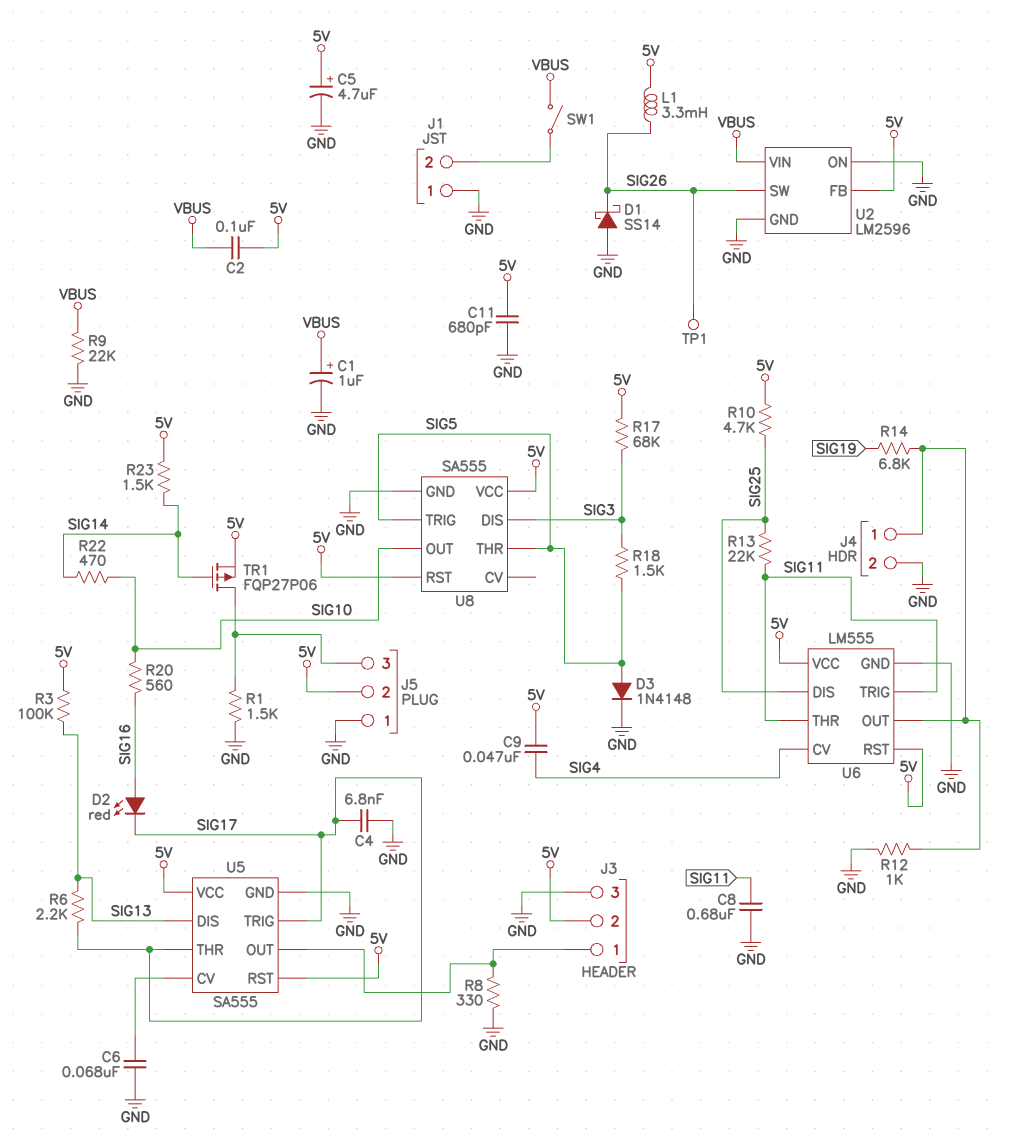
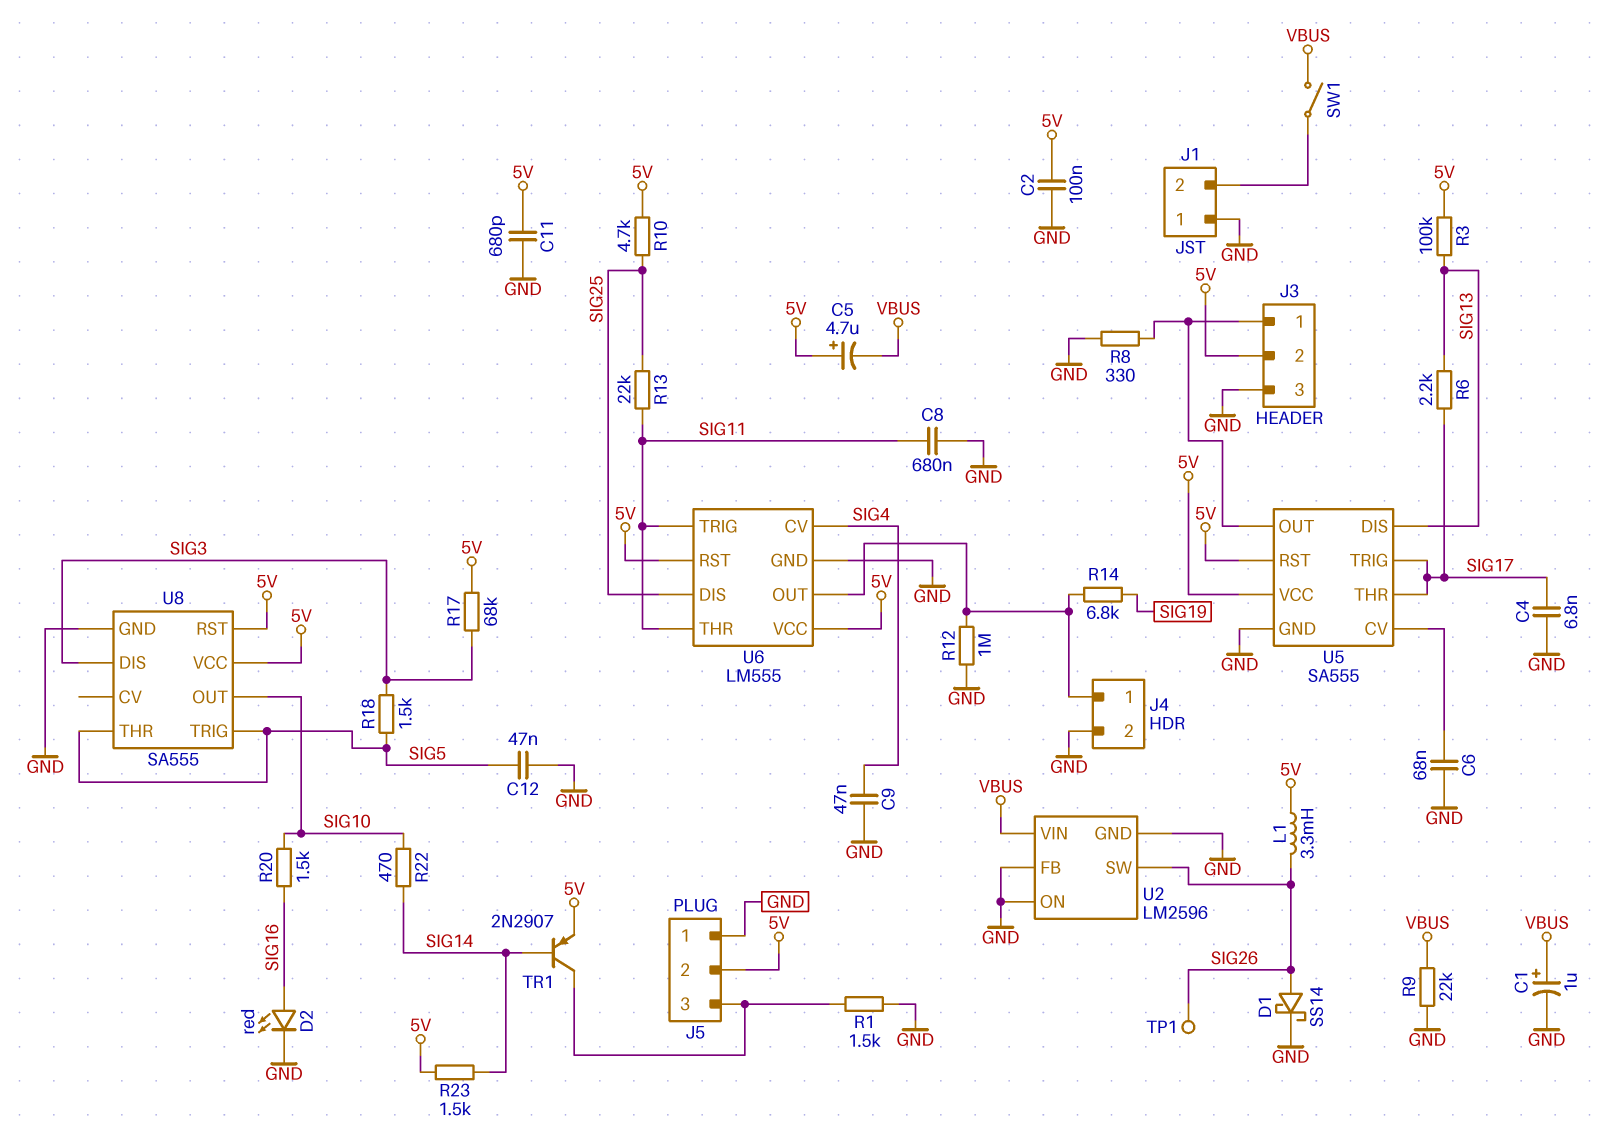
C2: 100nF (5V, VBUS) -> 100nF (5V, GND)
C5: 4.7uF (plus 5V, minus GND) -> 4.7uF (plus 5V, minus VBUS)
C9: 47nF (5V, SIG4) -> 47nF (GND, SIG4)
C12: none -> 47nF (GND, SIG5)
D1: schottky SS14 (A GND, K SIG26) -> schottky SS14 (A SIG26, K GND)
D2: LED red (A SIG16, K SIG17) -> LED red (A SIG16, K GND)
D3: diode 1N4148 (A SIG5, K GND) -> none
R12: 1k (GND, J4/1) -> 1M (GND, J4/1)
R20: 560 (SIG10, SIG16) -> 1.5k (SIG10, SIG16)
TR1: PMOS FQP27P06 (G SIG14, D J5/3, S 5V) -> PNP 2N2907 (B SIG14, C J5/3, E 5V)
U2 pin FB: 5V -> GND

